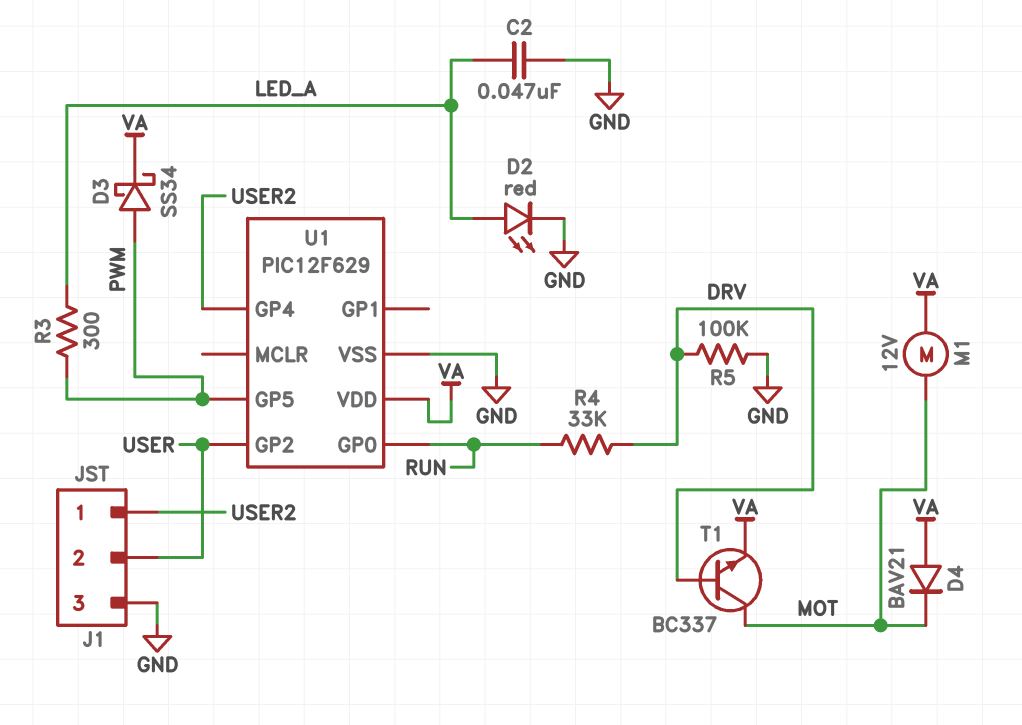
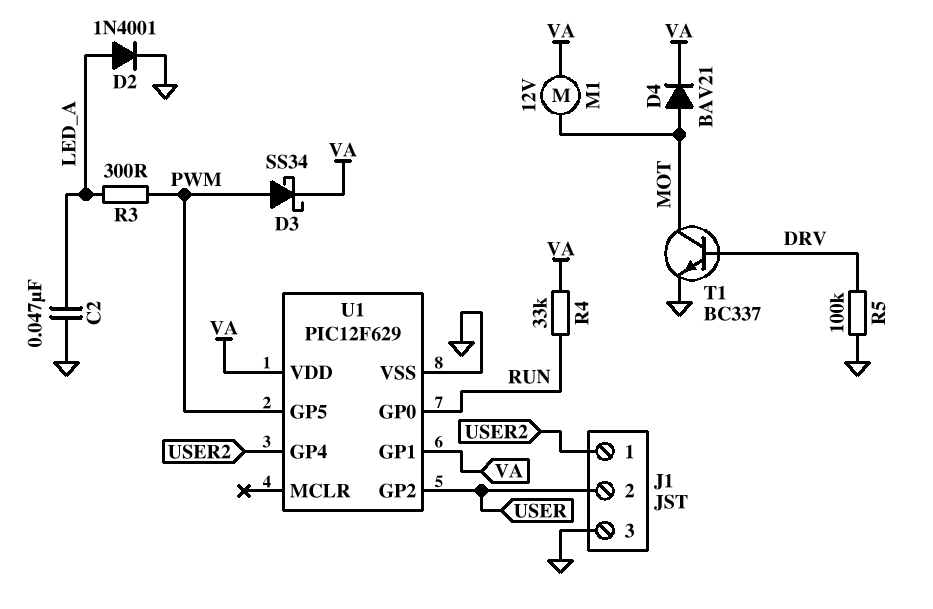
D2: LED red (A LED_A, K GND) -> diode 1N4001 (A LED_A, K GND)
D4: diode BAV21 (A VA, K MOT) -> diode BAV21 (A MOT, K VA)
R4: 33k (DRV, RUN) -> 33k (RUN, VA)
T1: NPN BC337 (B DRV, C MOT, E VA) -> NPN BC337 (B DRV, C MOT, E GND)
U1 pin GP1: none -> VA

